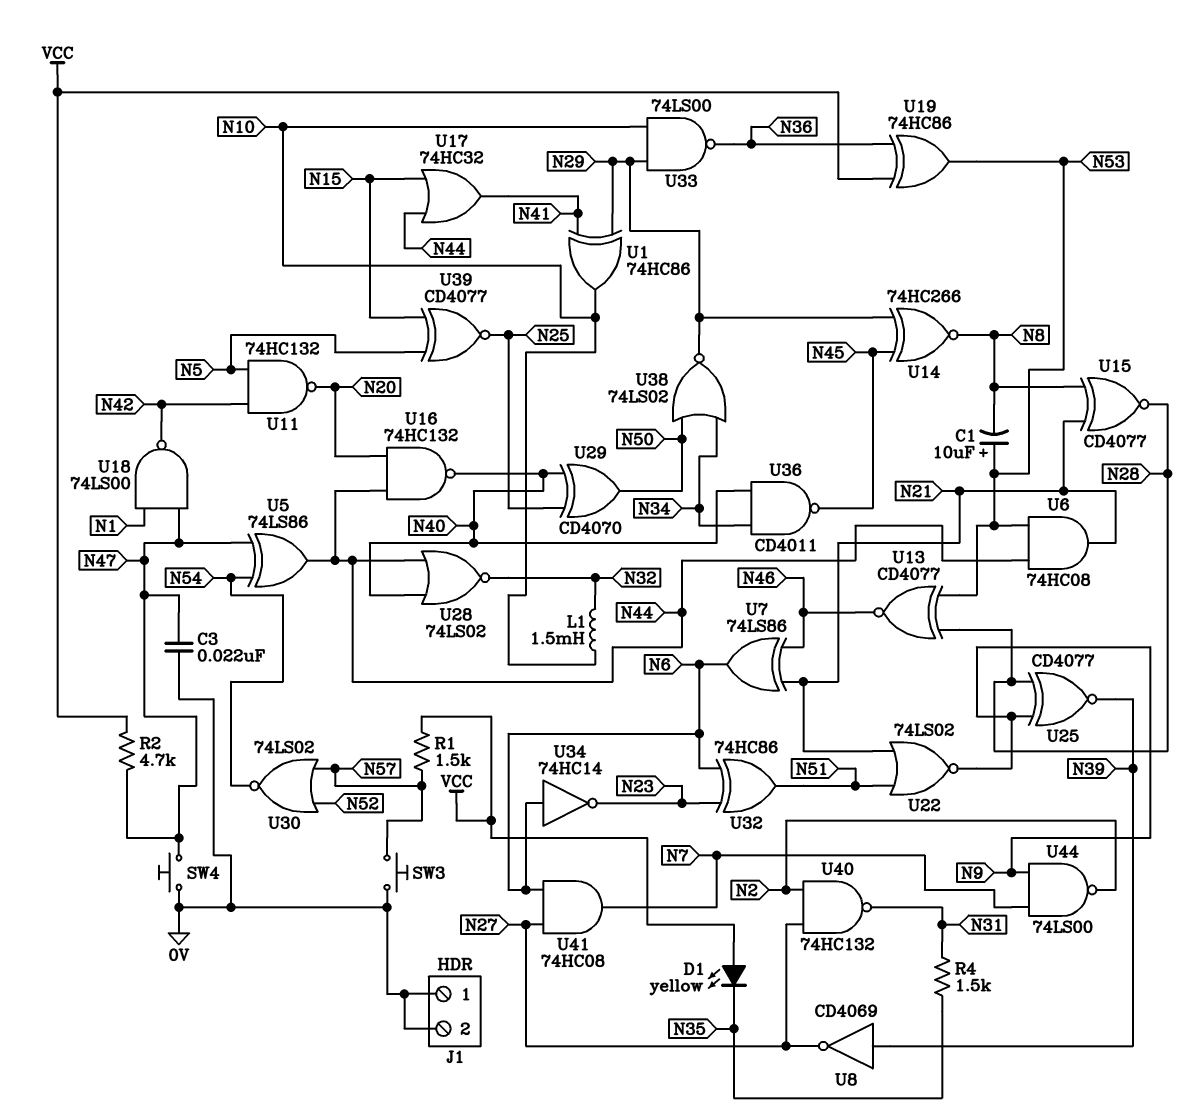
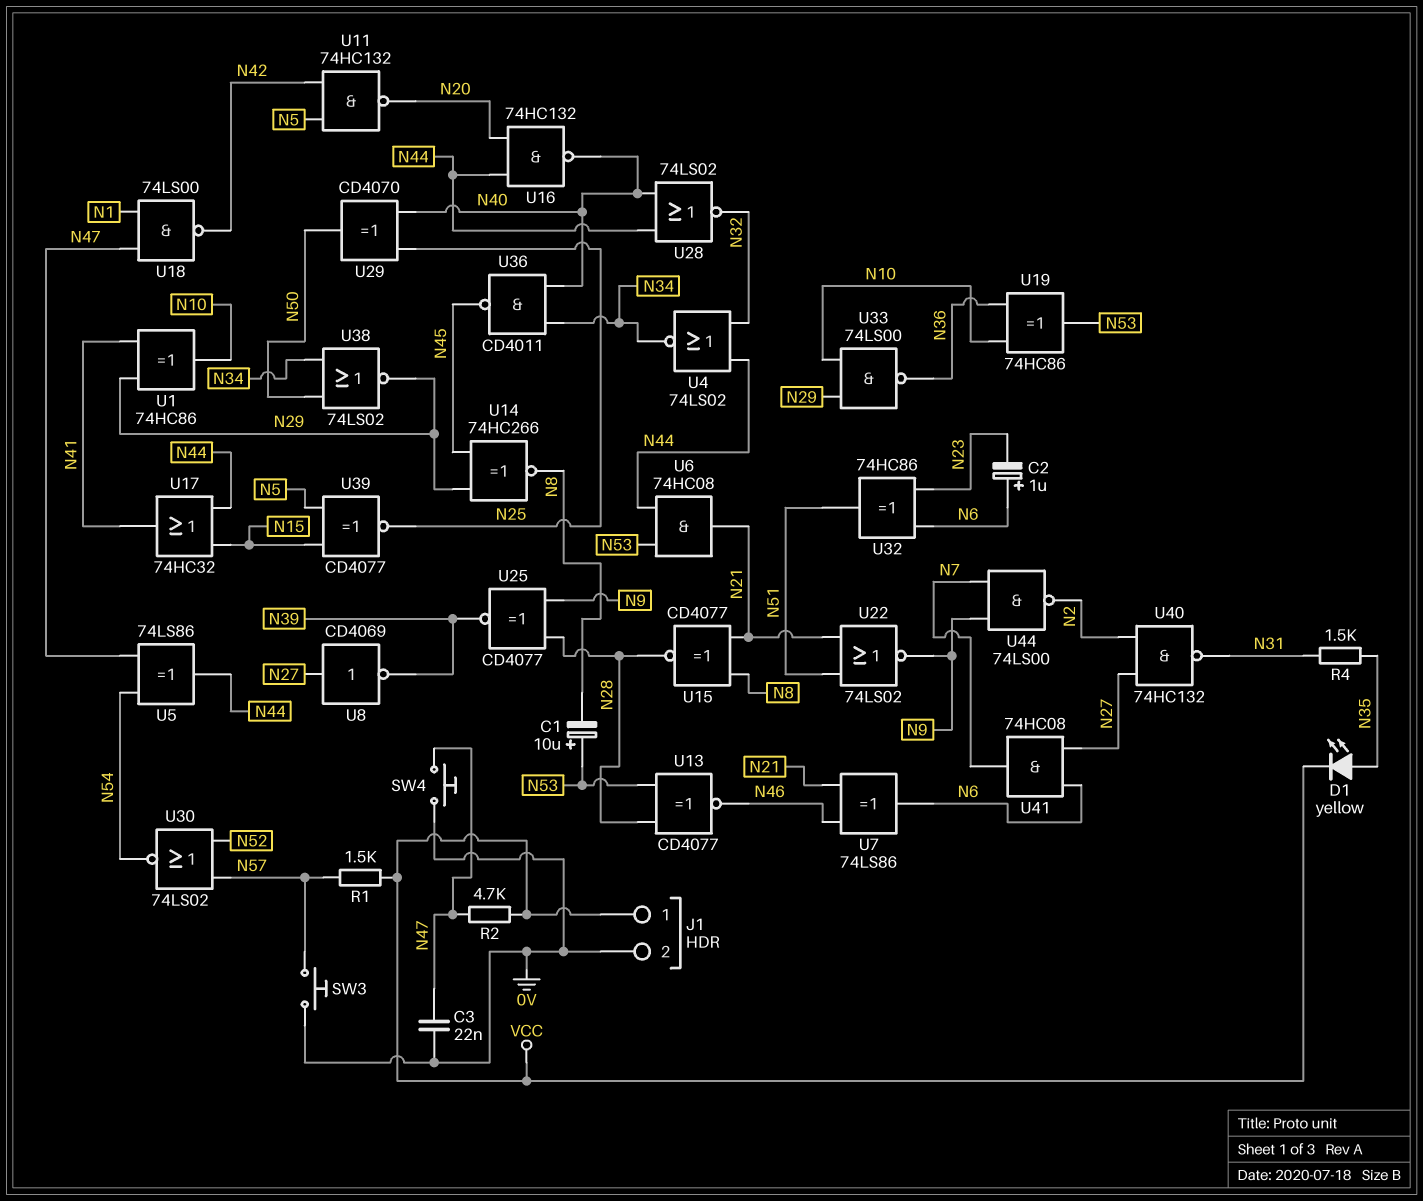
C2: none -> 1uF (plus N6, minus N23)
D1: LED yellow (A VCC, K N35) -> LED yellow (A N35, K VCC)
J1 pin 1: 0V -> VCC
L1: 1.5mH (N10, N32) -> none
U4: none -> NOR 74LS02 (in N32, in N44, out N34)
U8: NOT CD4069 (in N39, out N27) -> NOT CD4069 (in N27, out N39)
U19: XOR 74HC86 (in N36, in VCC, out N53) -> XOR 74HC86 (in N10, in N36, out N53)
U34: NOT 74HC14 (in N6, out N23) -> none

